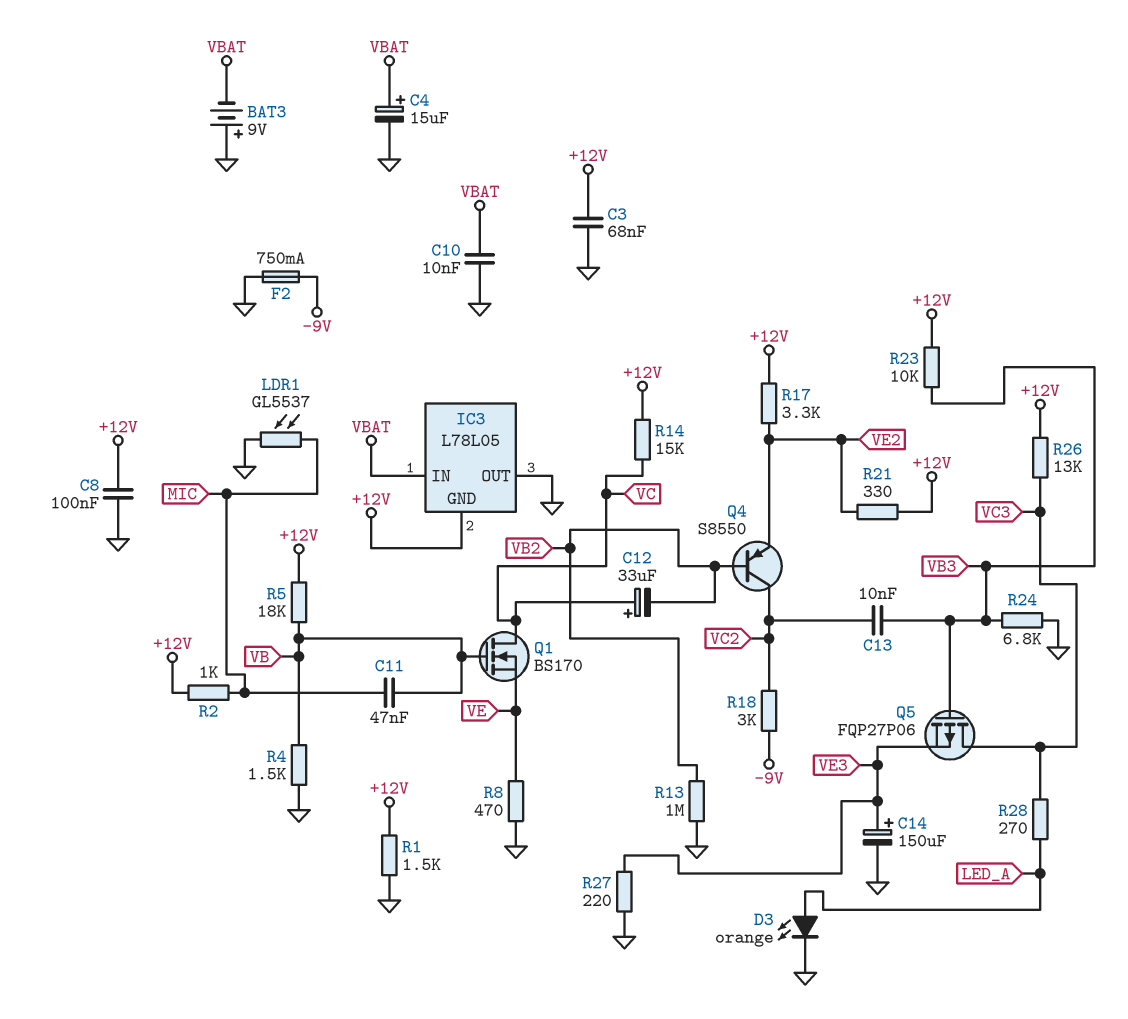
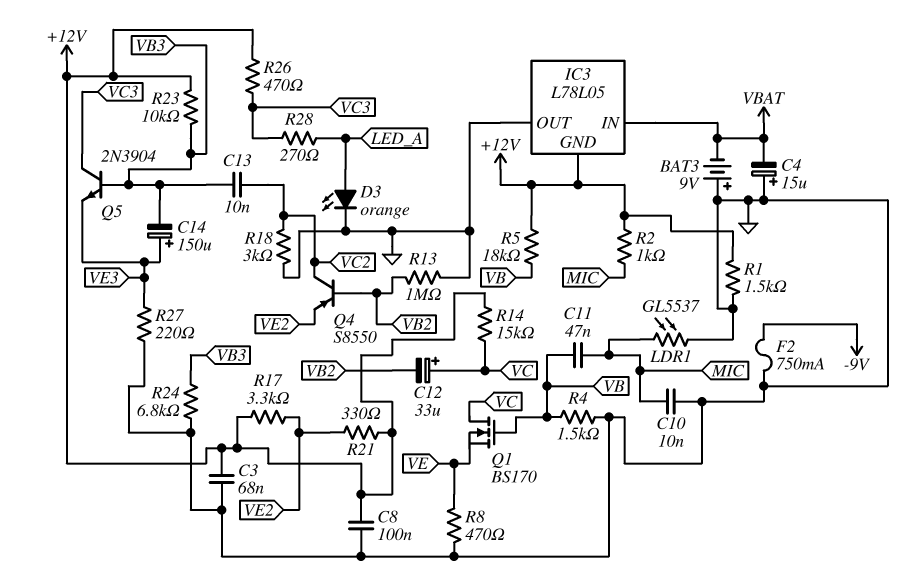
C4: 15uF (plus VBAT, minus GND) -> 15uF (plus GND, minus VBAT)
C10: 10nF (GND, VBAT) -> 10nF (GND, MIC)
C14: 150uF (plus VE3, minus GND) -> 150uF (plus VE3, minus VB3)
Q5: PMOS FQP27P06 (G VB3, D VC3, S VE3) -> NPN 2N3904 (B VB3, C VC3, E VE3)
R18: 3k (-9V, VC2) -> 3k (GND, VC2)
R26: 13k (+12V, VC3) -> 470 (+12V, VC3)

